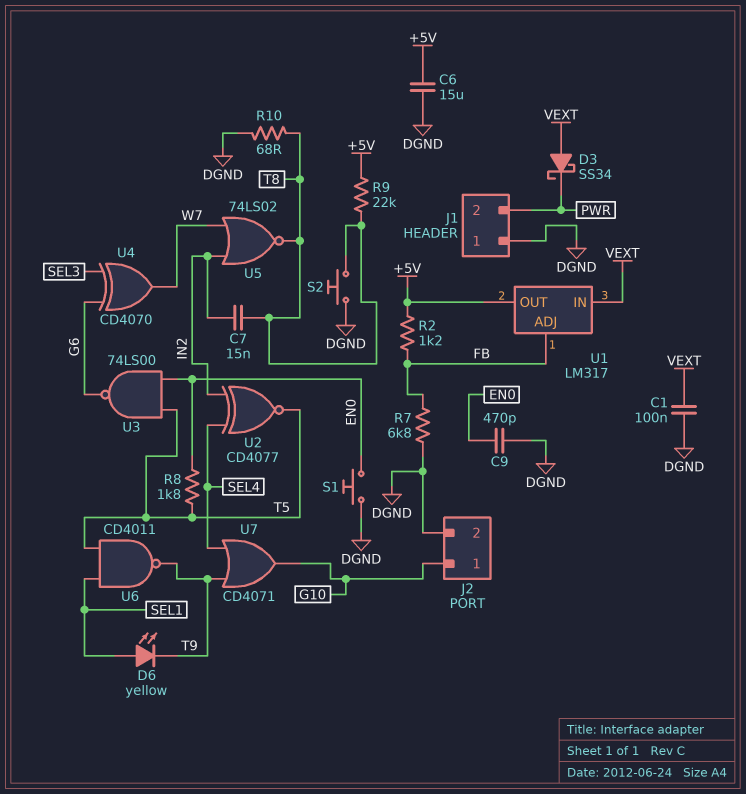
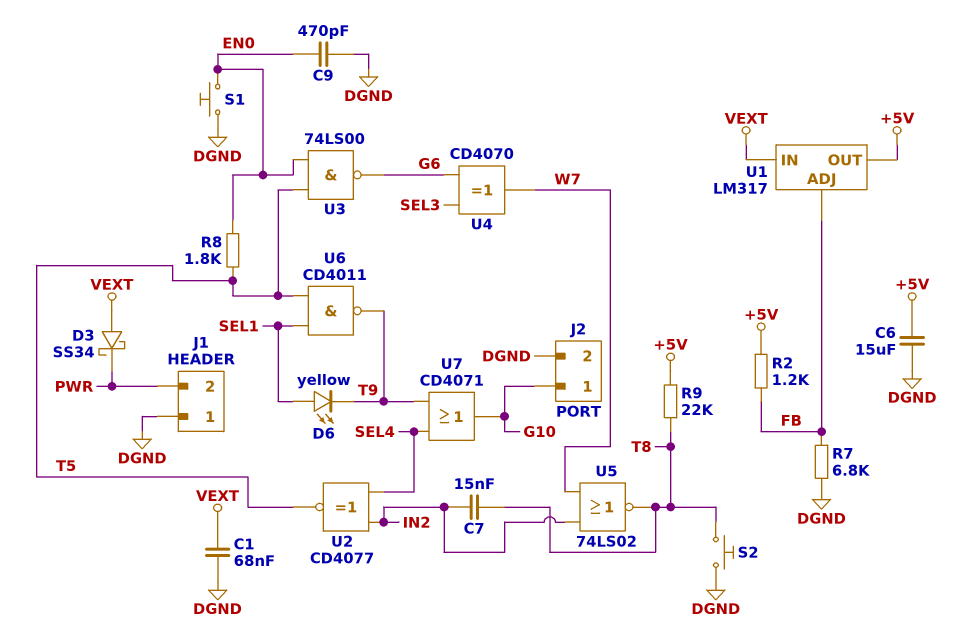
C1: 100nF (DGND, VEXT) -> 68nF (DGND, VEXT)
R10: 68 (DGND, T8) -> none

